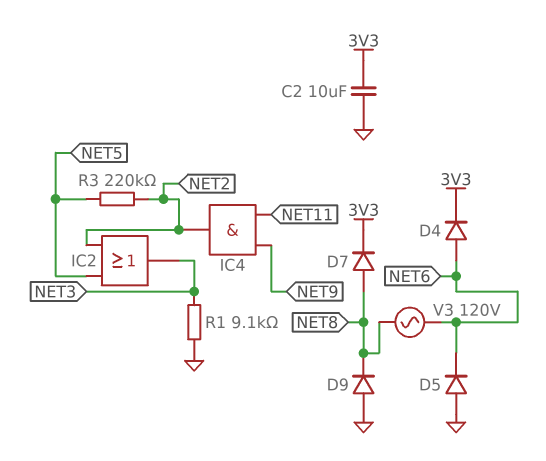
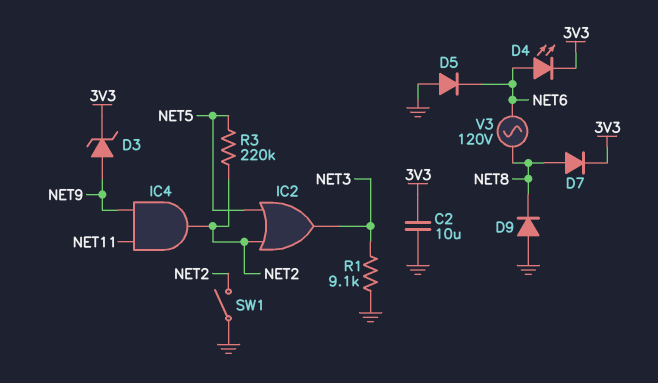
D3: none -> zener (A NET9, K 3V3)
D4: diode (A NET6, K 3V3) -> LED (A NET6, K 3V3)
SW1: none -> switch (GND, NET2)

